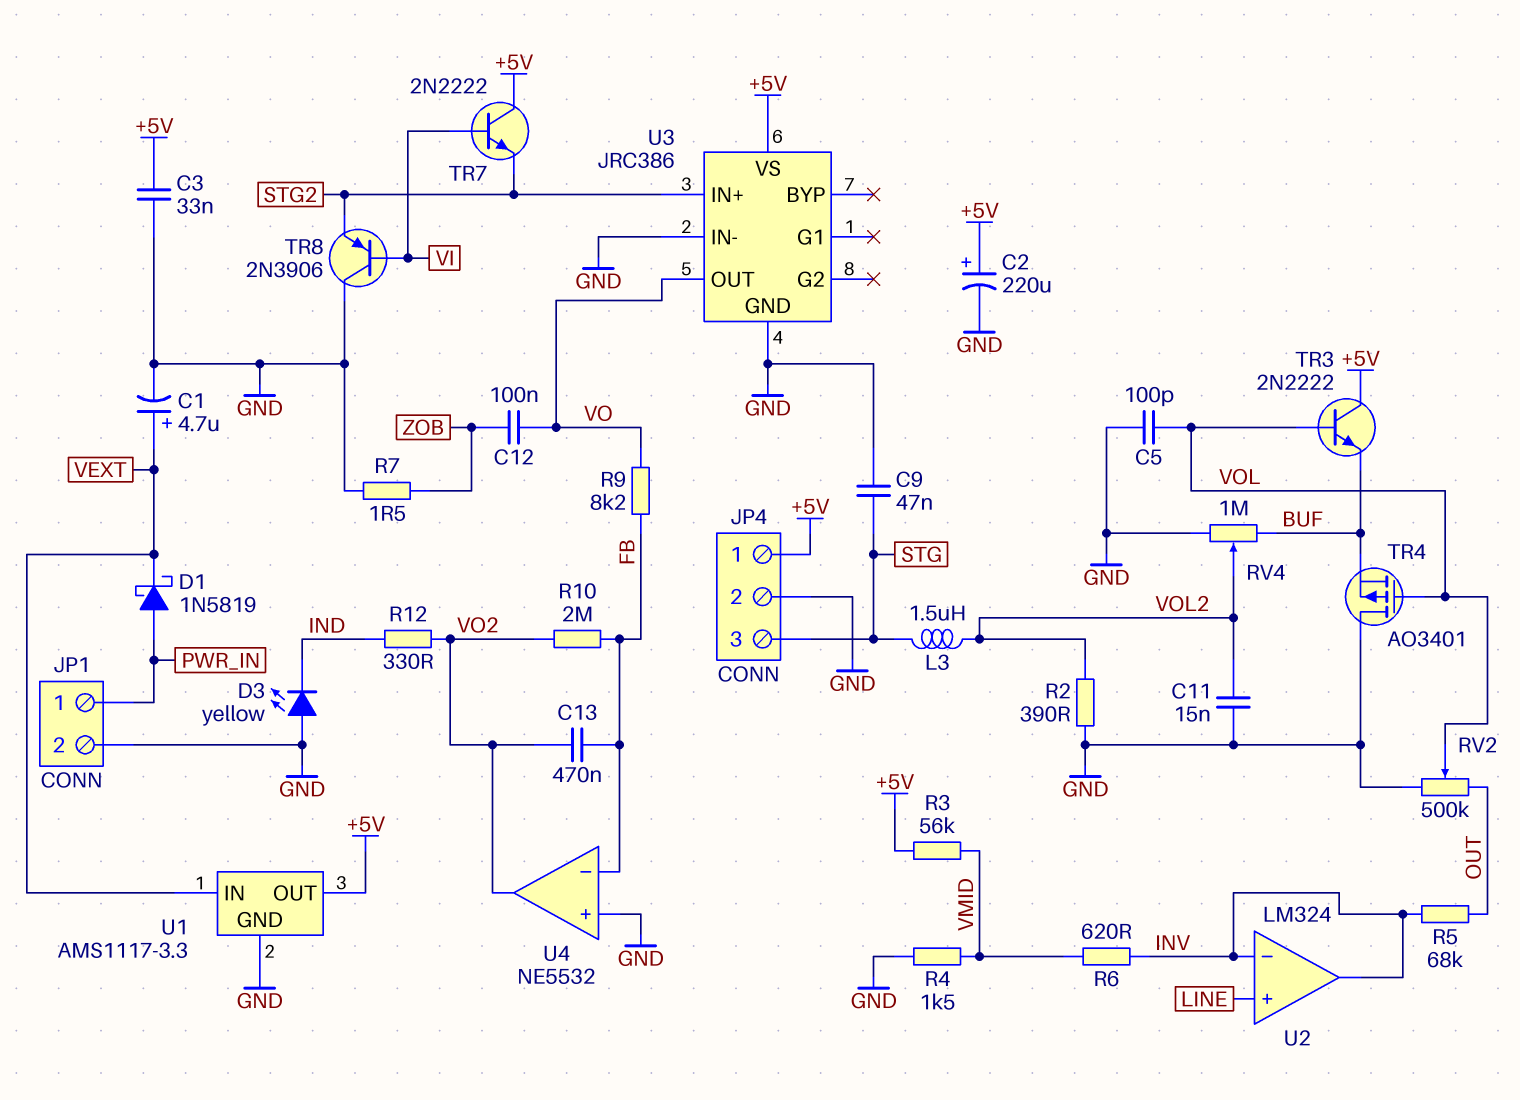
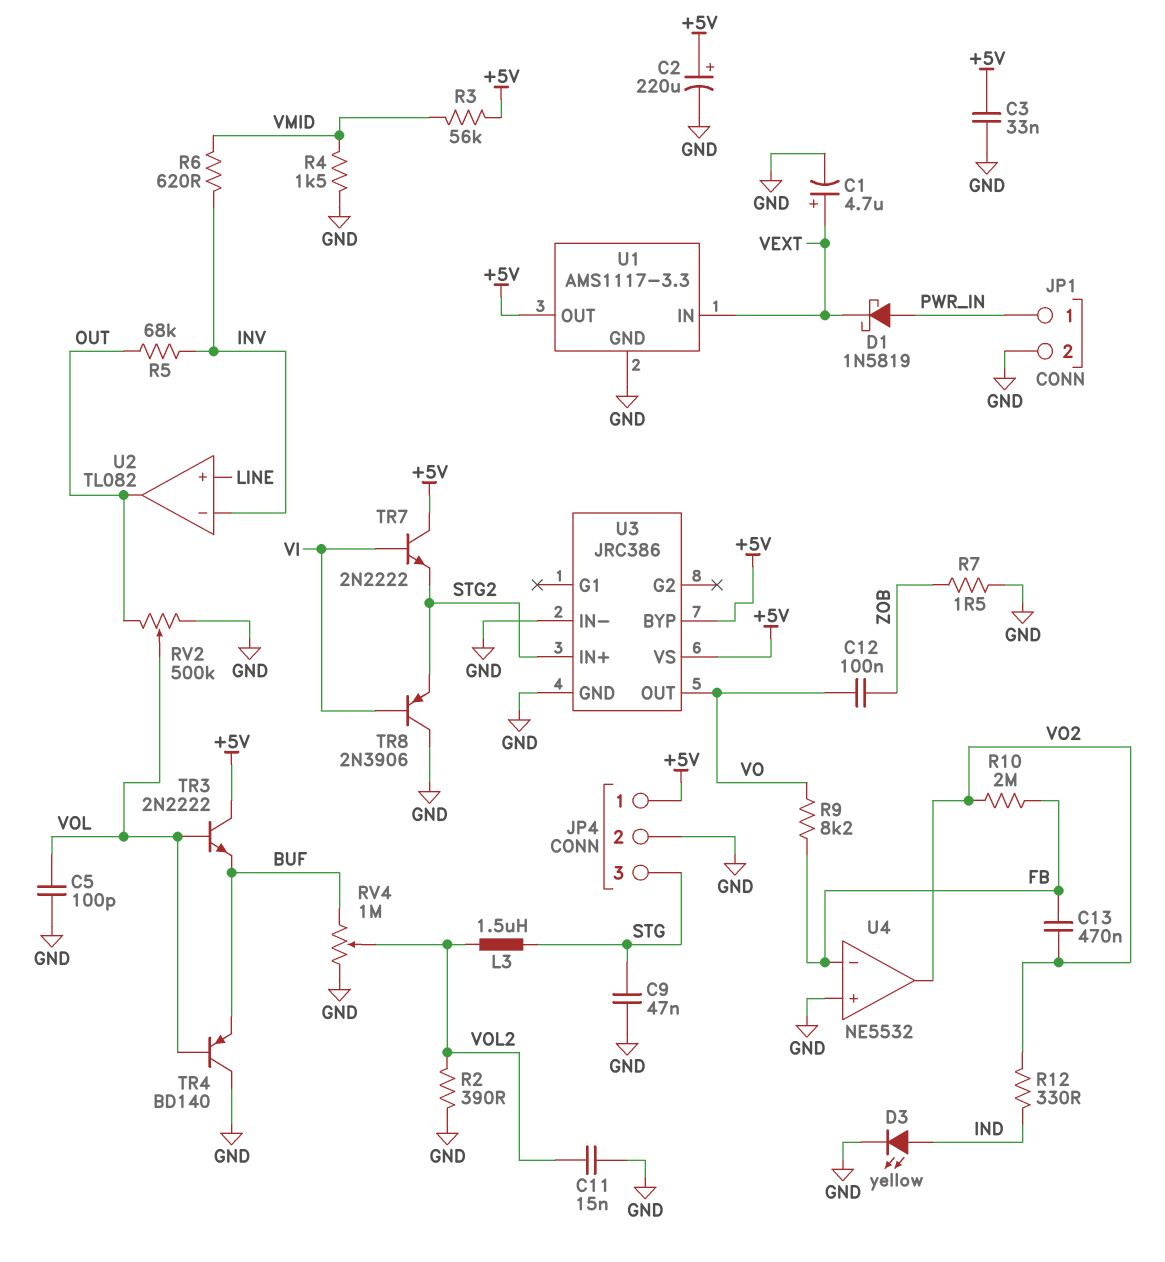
D3: LED yellow (A GND, K IND) -> LED yellow (A IND, K GND)
TR4: PMOS AO3401 (G VOL, D GND, S BUF) -> PNP BD140 (B VOL, C GND, E BUF)
U2: LM324 -> TL082
U2 pin out: INV -> OUT
U3 pin BYP: none -> +5V

